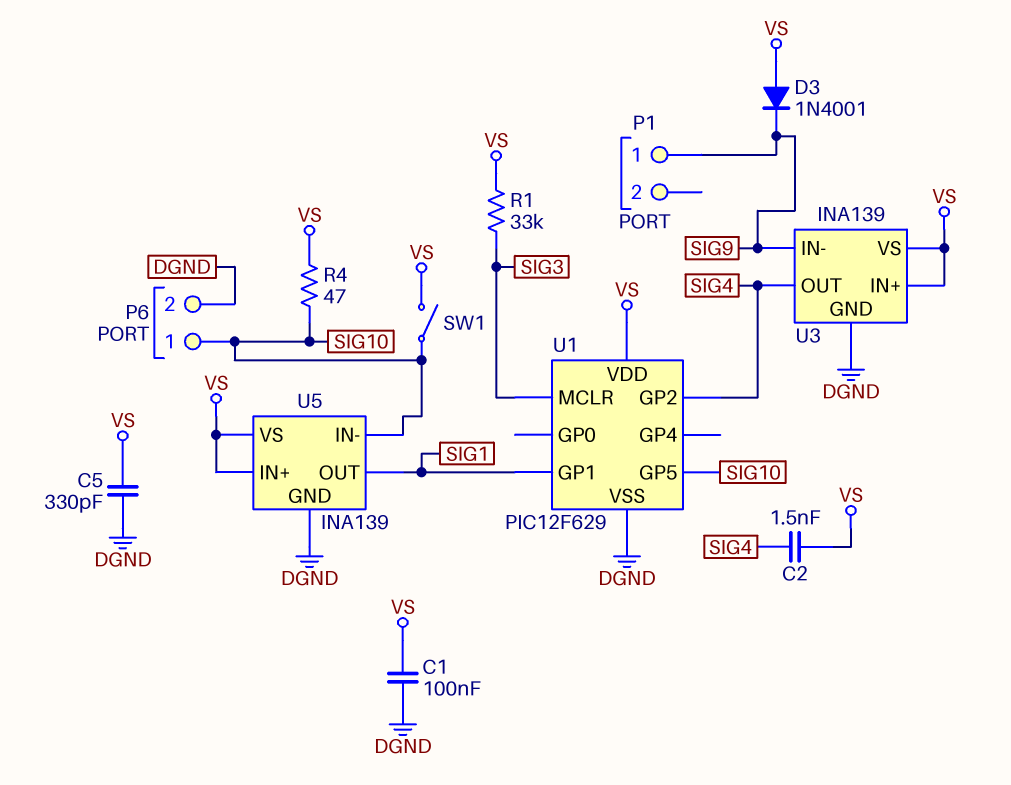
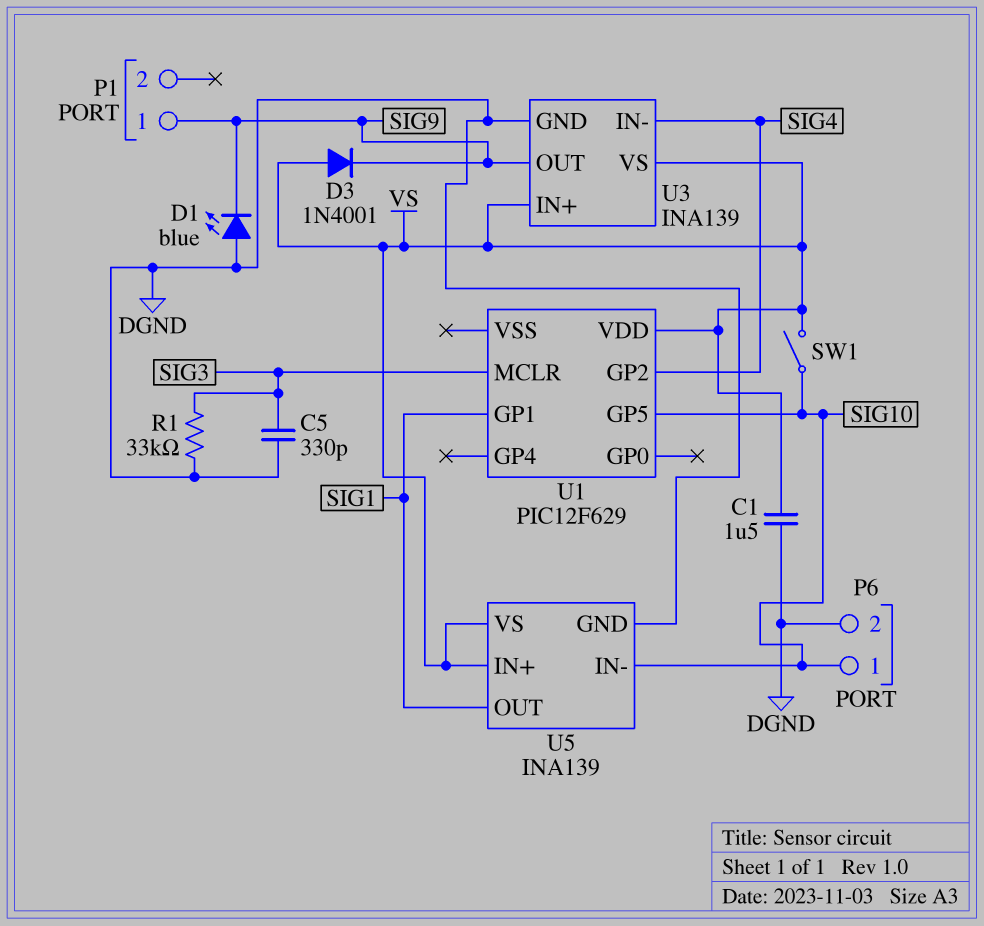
C1: 100nF (DGND, VS) -> 1.5uF (DGND, VS)
C2: 1.5nF (SIG4, VS) -> none
C5: 330pF (DGND, VS) -> 330pF (DGND, SIG3)
D1: none -> LED blue (A DGND, K SIG9)
R1: 33k (SIG3, VS) -> 33k (DGND, SIG3)
R4: 47 (SIG10, VS) -> none
U1 pin VSS: DGND -> none
U3 pin IN-: SIG9 -> SIG4
U3 pin OUT: SIG4 -> SIG9

